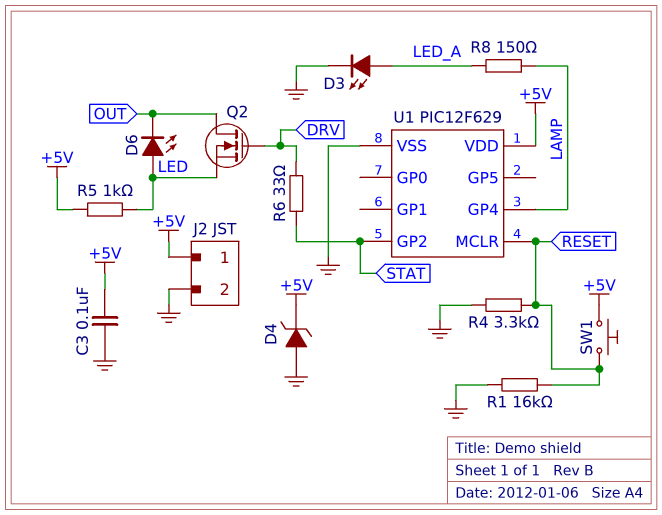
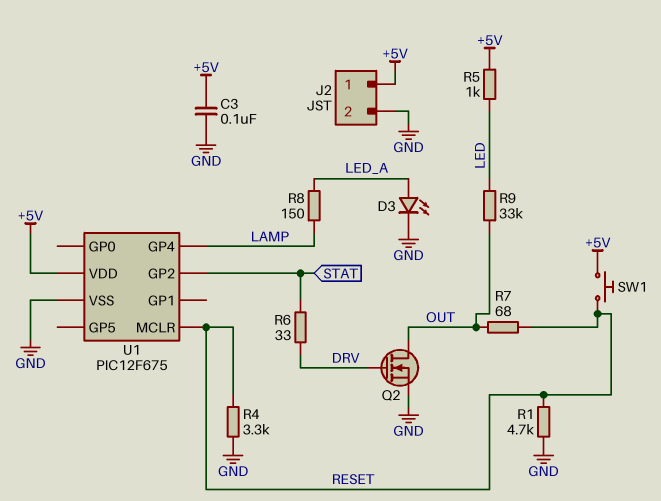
D4: zener (A GND, K +5V) -> none
D6: LED (A LED, K OUT) -> none
Q2: NMOS (G DRV, D OUT, S LED) -> NMOS (G DRV, D OUT, S GND)
R1: 16k (GND, RESET) -> 4.7k (GND, RESET)
R7: none -> 68 (OUT, RESET)
R9: none -> 33k (LED, OUT)
U1: PIC12F629 -> PIC12F675

